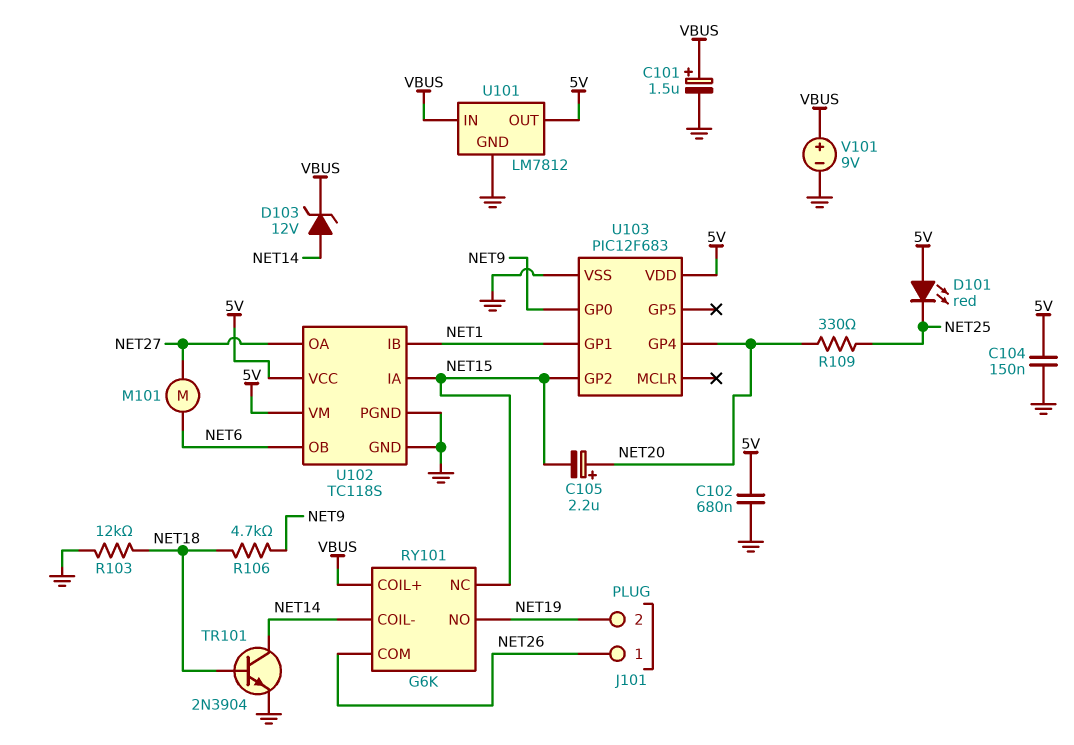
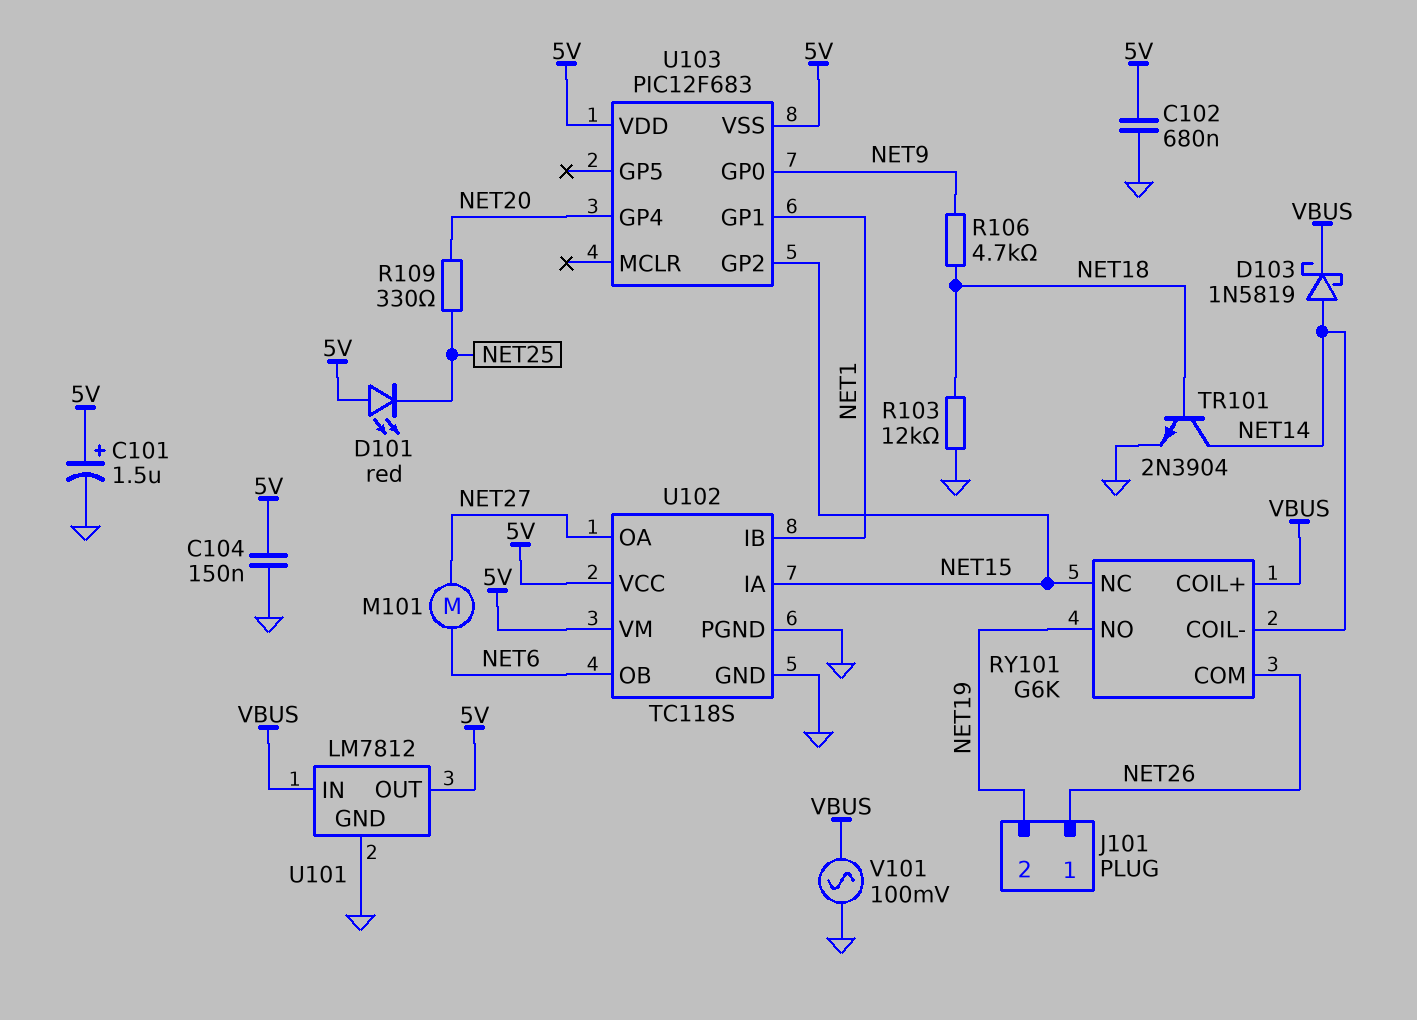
C101: 1.5uF (plus VBUS, minus GND) -> 1.5uF (plus 5V, minus GND)
C105: 2.2uF (plus NET20, minus NET15) -> none
D103: zener 12V (A NET14, K VBUS) -> schottky 1N5819 (A NET14, K VBUS)
U103 pin VSS: GND -> 5V
V101: 9V (plus VBUS, minus GND) -> AC 100mV (GND, VBUS)

